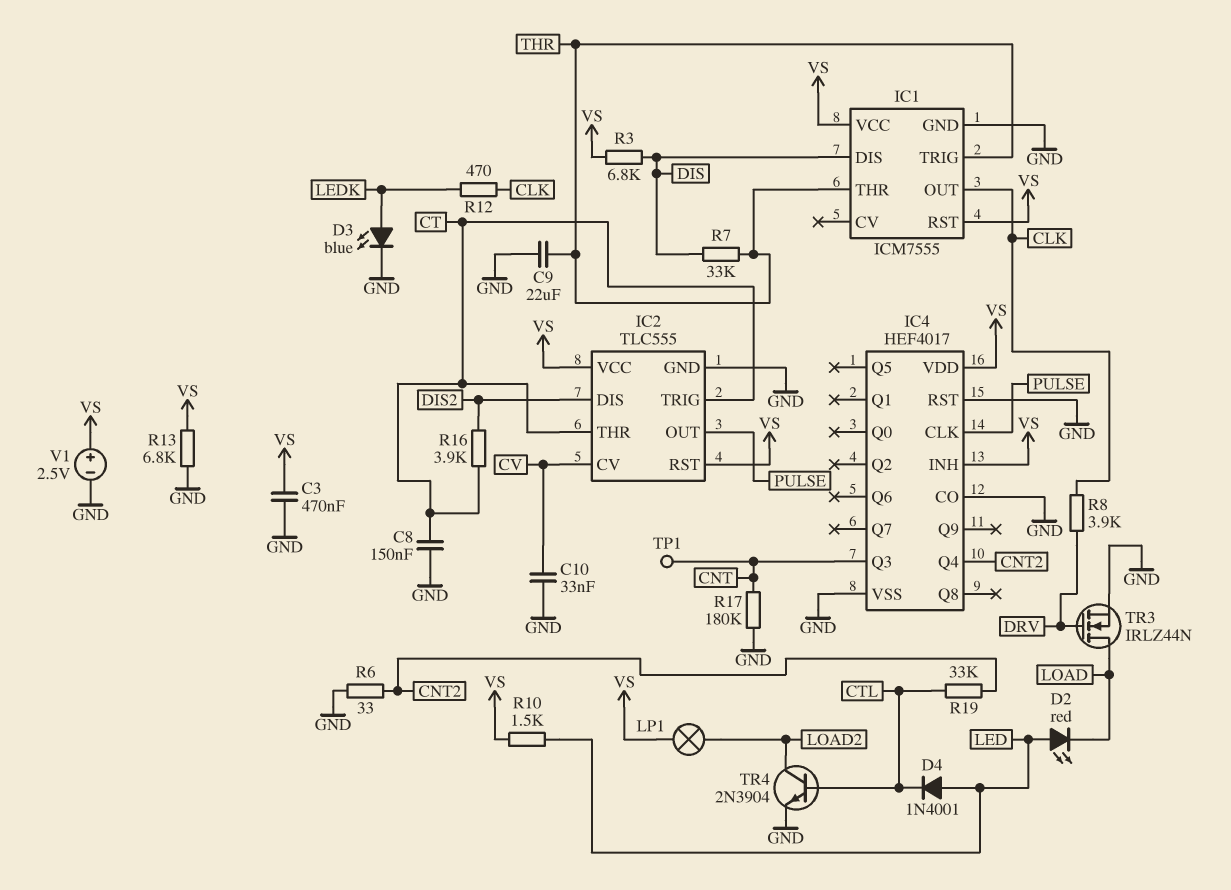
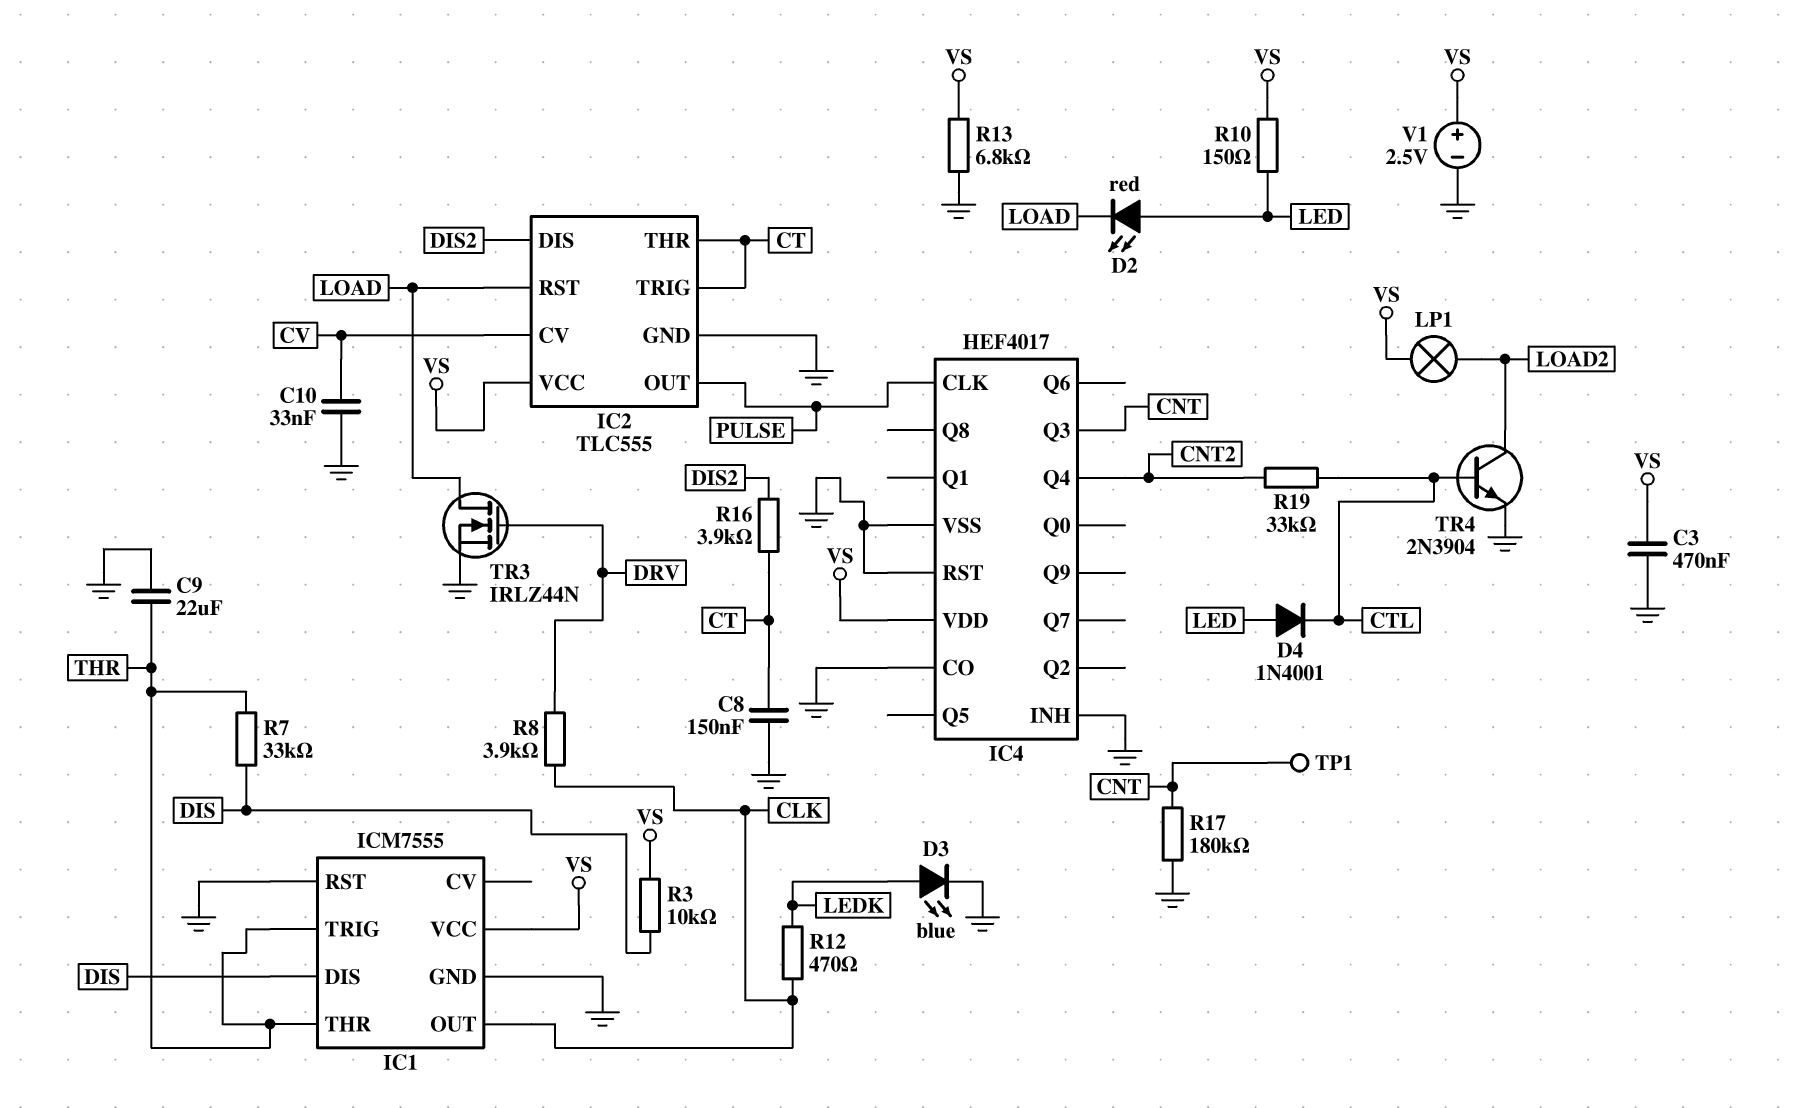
IC1 pin RST: VS -> GND
IC2 pin RST: VS -> LOAD
IC4 pin INH: VS -> GND
R3: 6.8k (DIS, VS) -> 10k (DIS, VS)
R6: 33 (CNT2, GND) -> none
R10: 1.5k (LED, VS) -> 150 (LED, VS)

